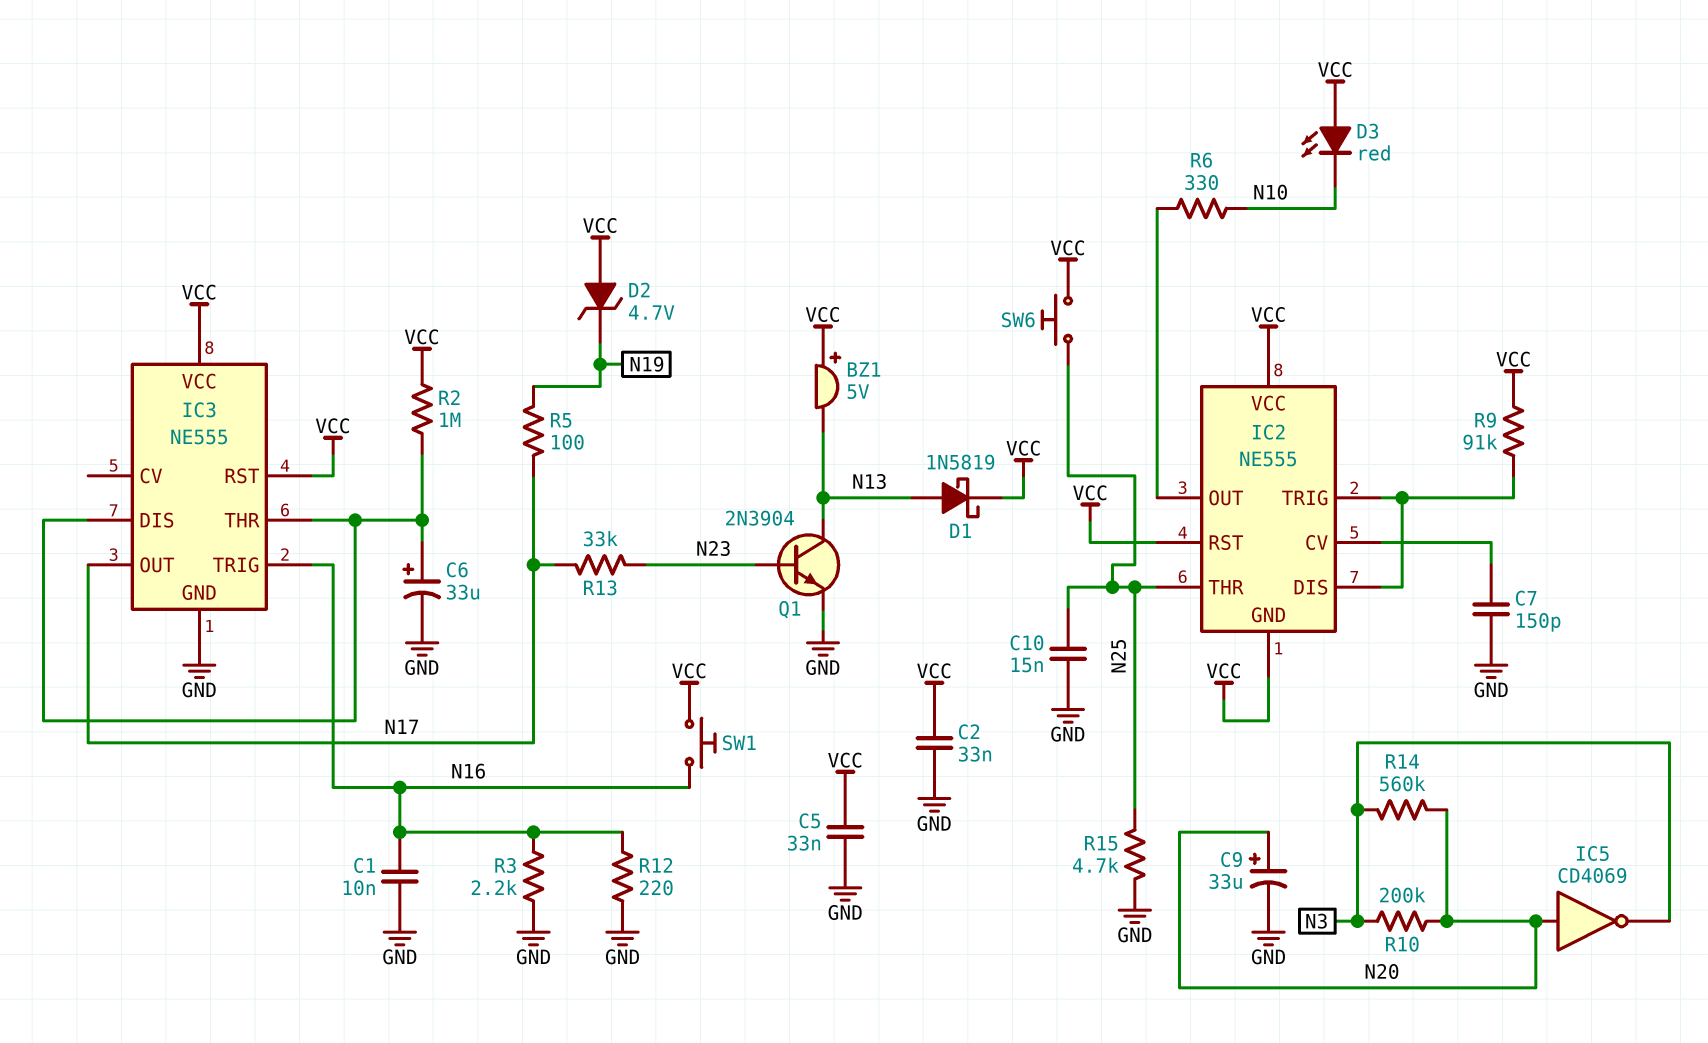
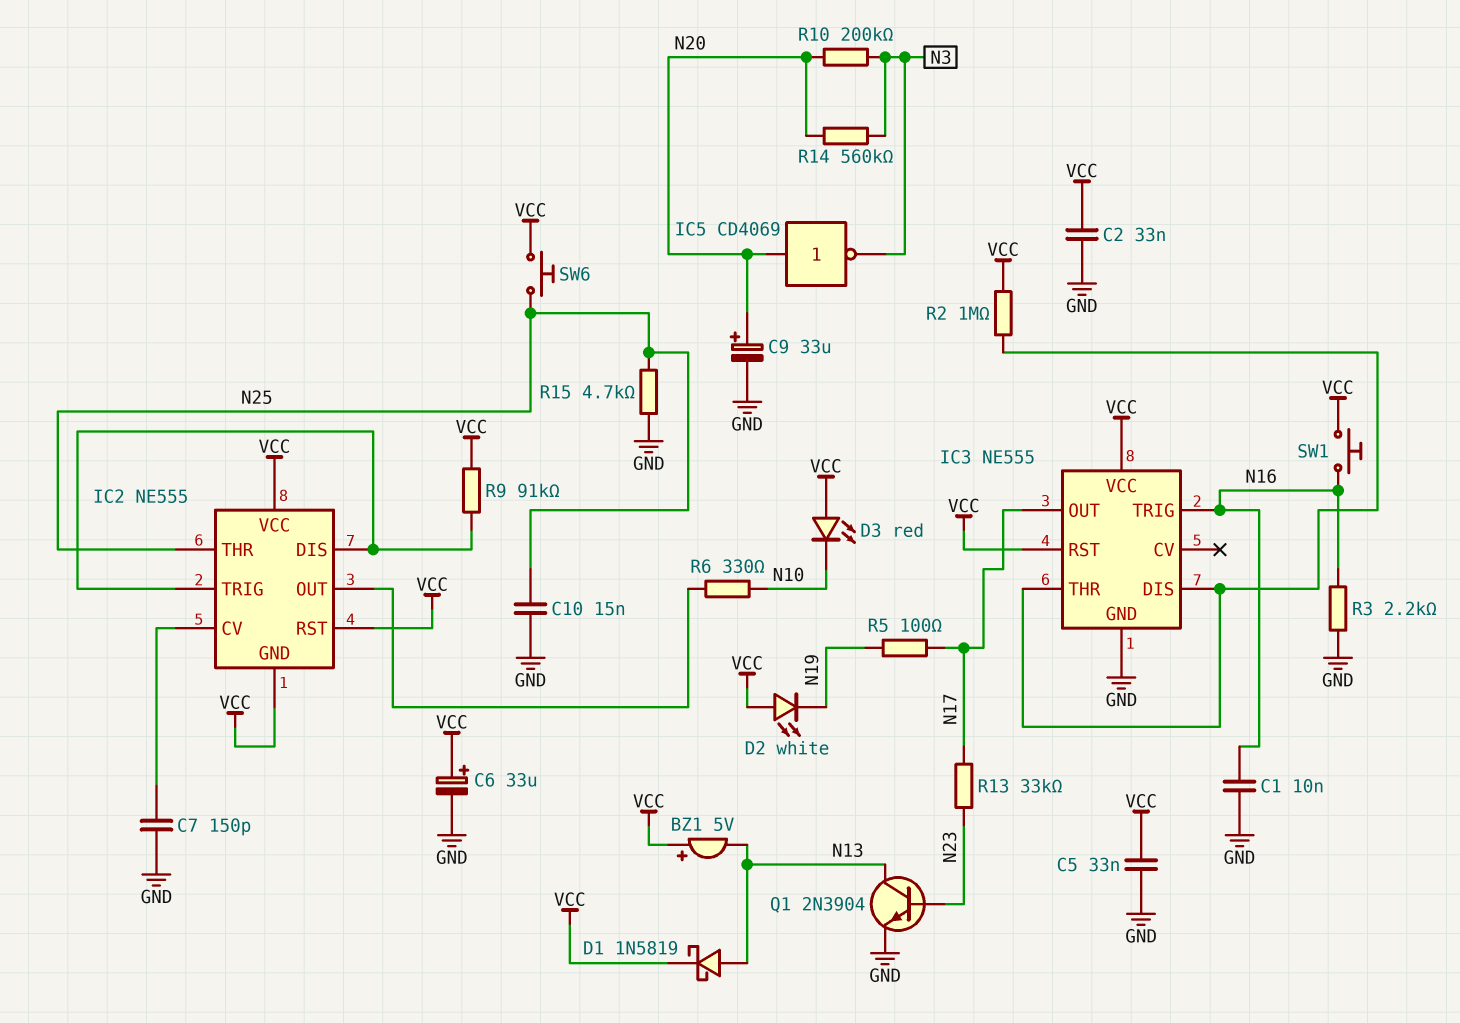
C6: 33uF (plus IC3/DIS, minus GND) -> 33uF (plus VCC, minus GND)
D2: zener 4.7V (A VCC, K N19) -> LED white (A VCC, K N19)
R12: 220 (GND, N16) -> none

